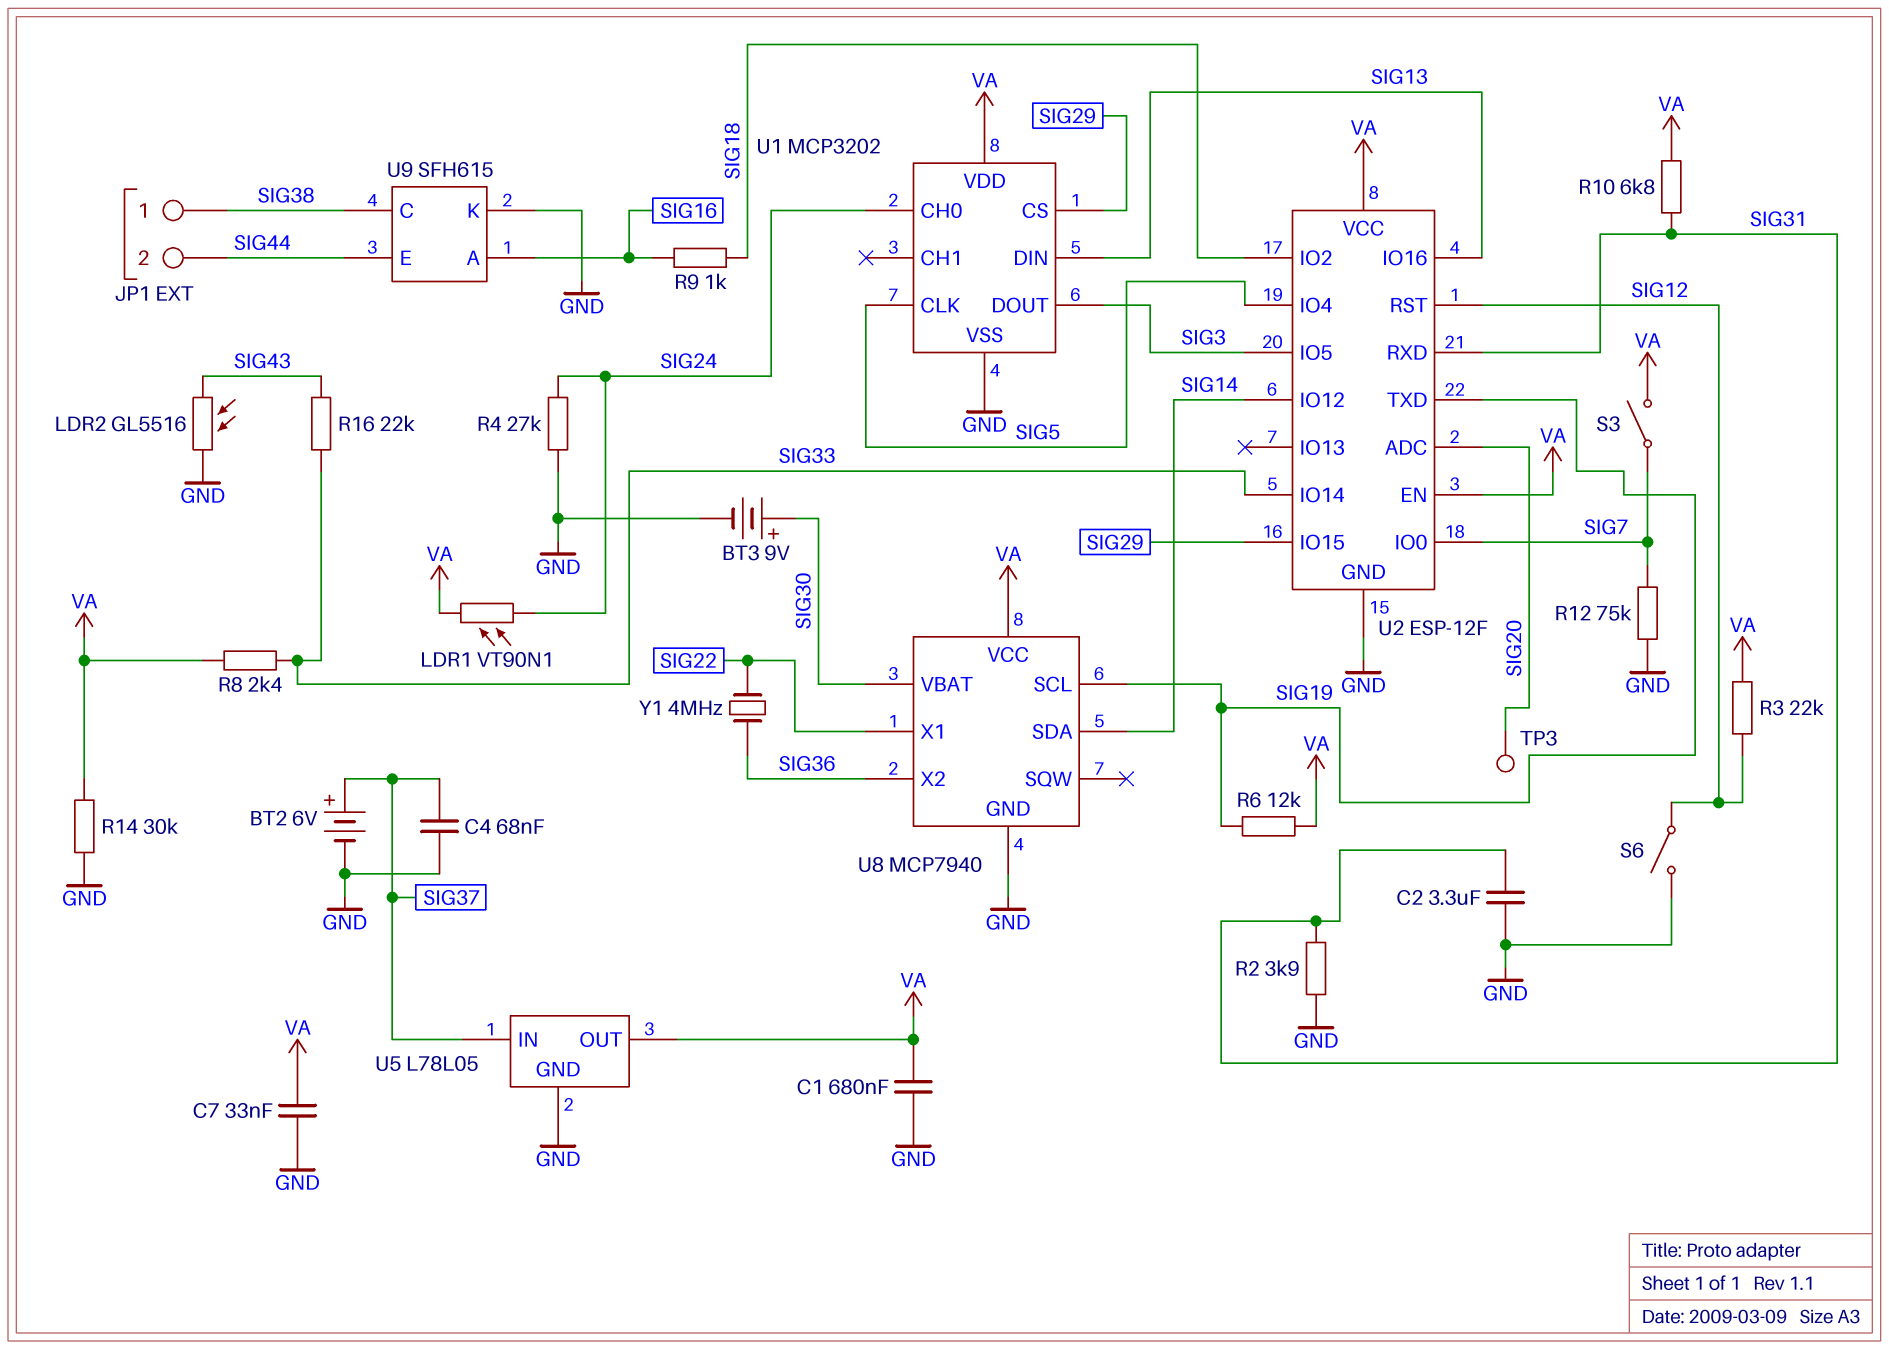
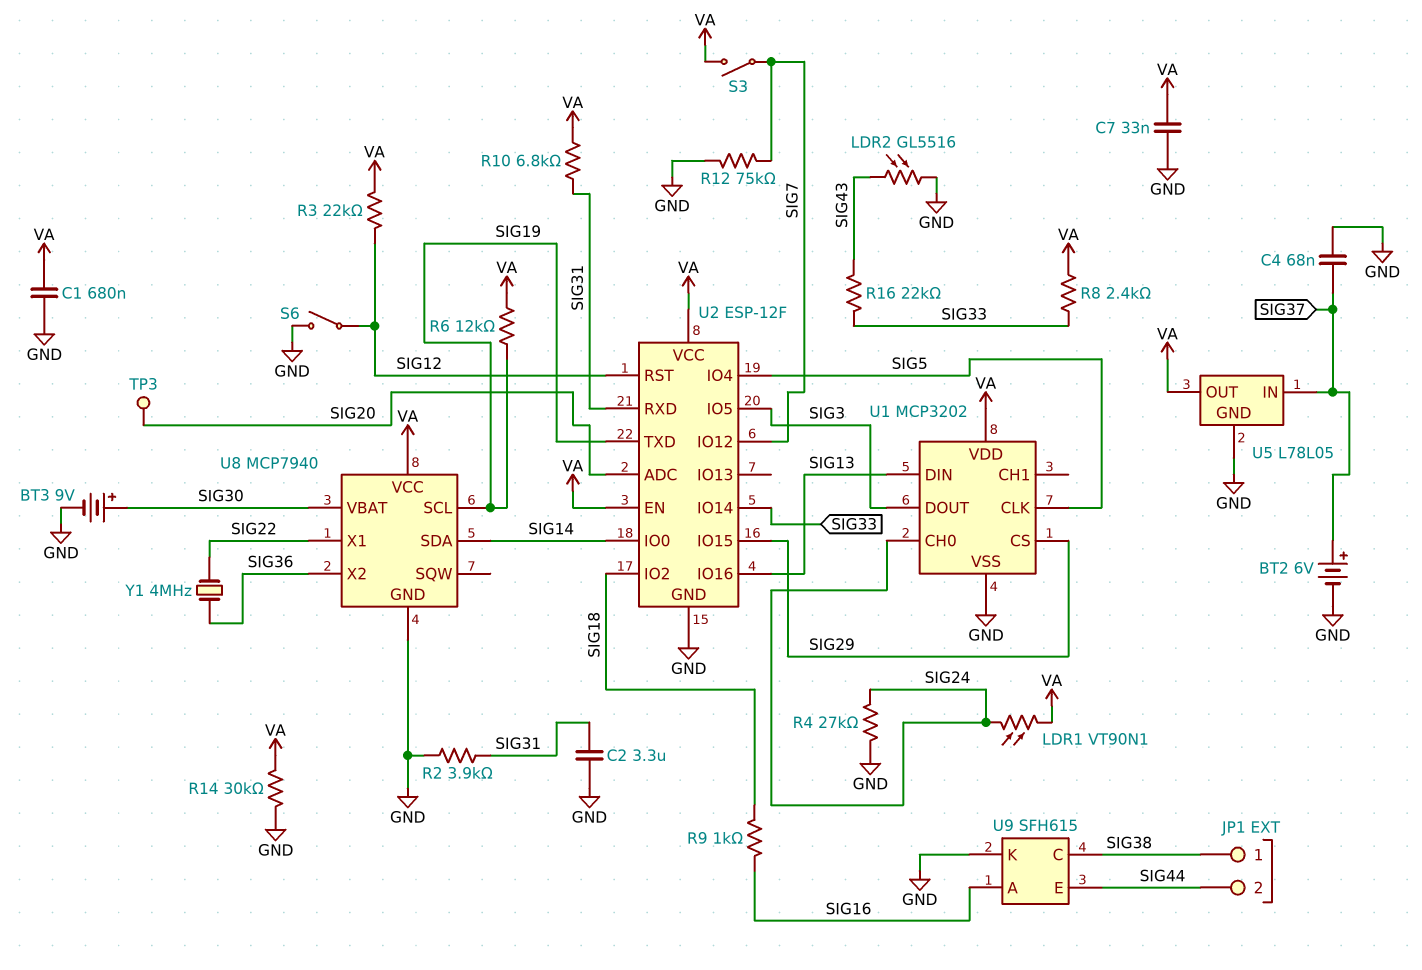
U2 pin IO0: SIG7 -> SIG14
U2 pin IO12: SIG14 -> SIG7

